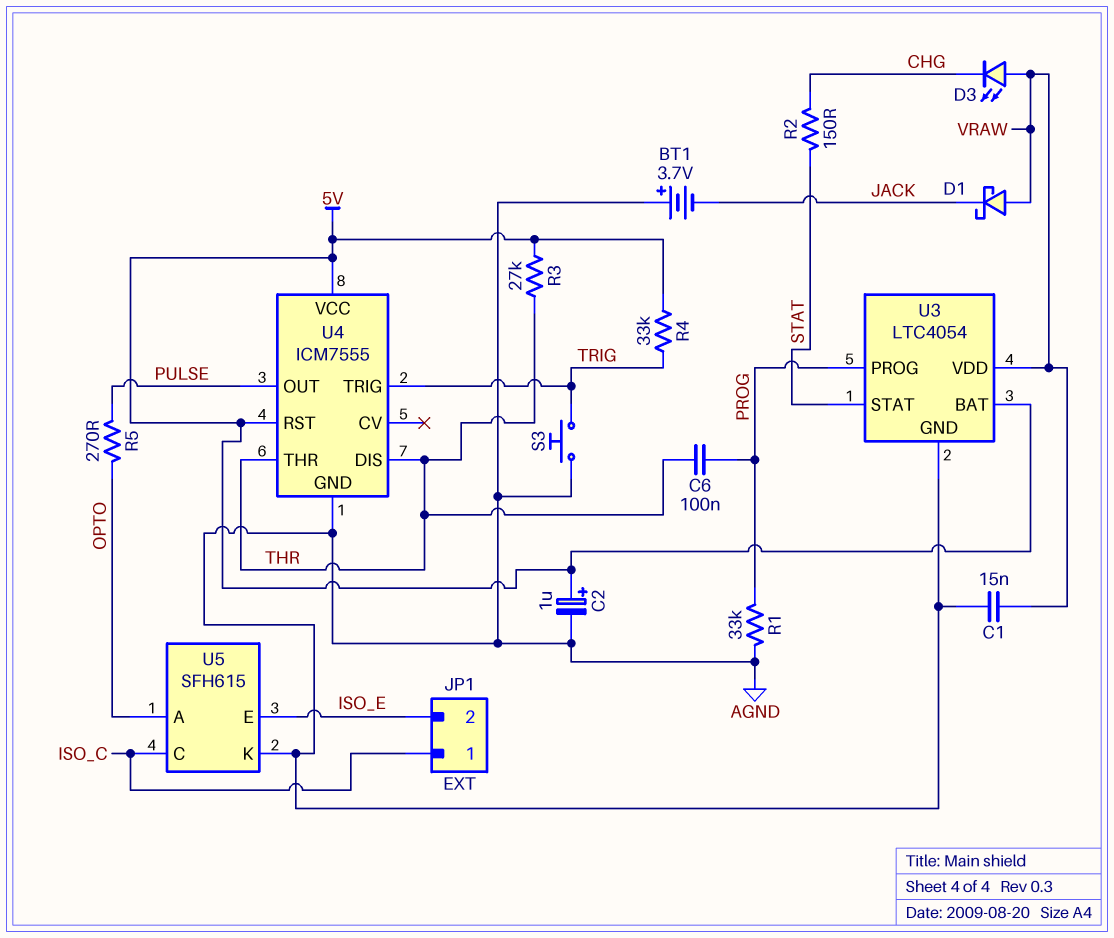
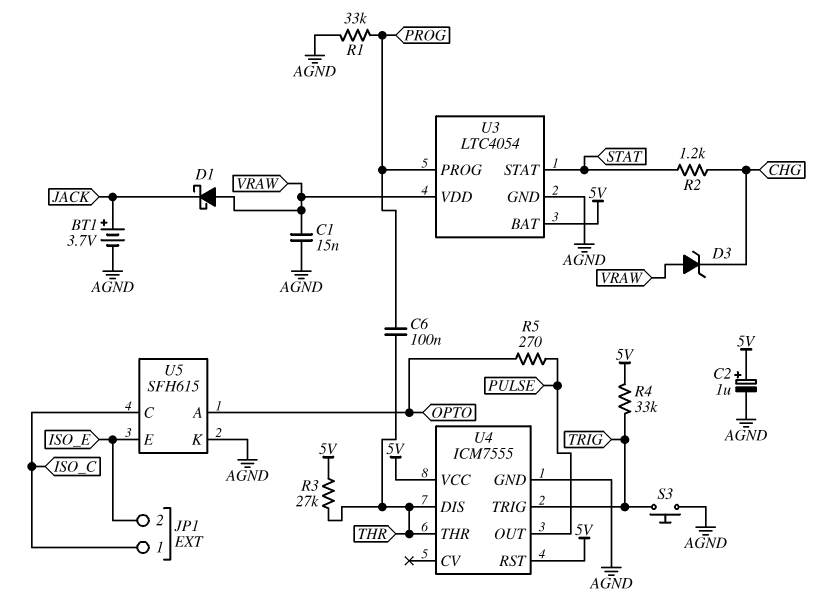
BT1: 3.7V (plus AGND, minus JACK) -> 3.7V (plus JACK, minus AGND)
D3: LED (A VRAW, K CHG) -> zener (A VRAW, K CHG)
R2: 150 (CHG, STAT) -> 1.2k (CHG, STAT)

